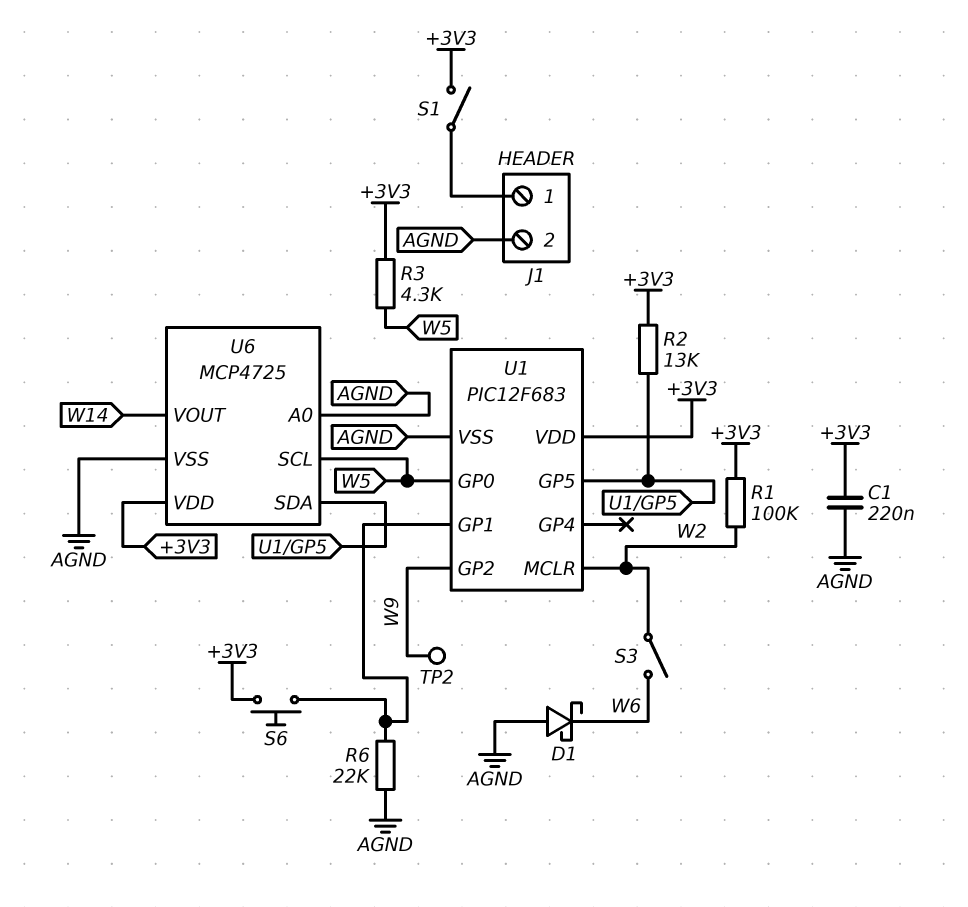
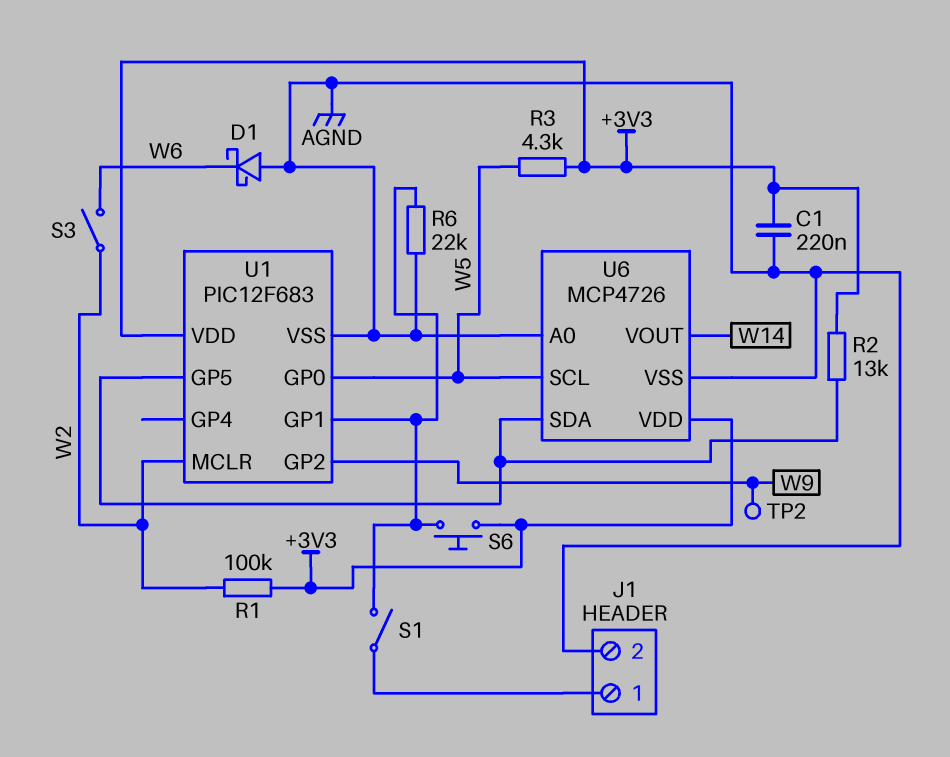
S1: switch (+3V3, J1/1) -> switch (J1/1, U1/GP1)
U6: MCP4725 -> MCP4726

